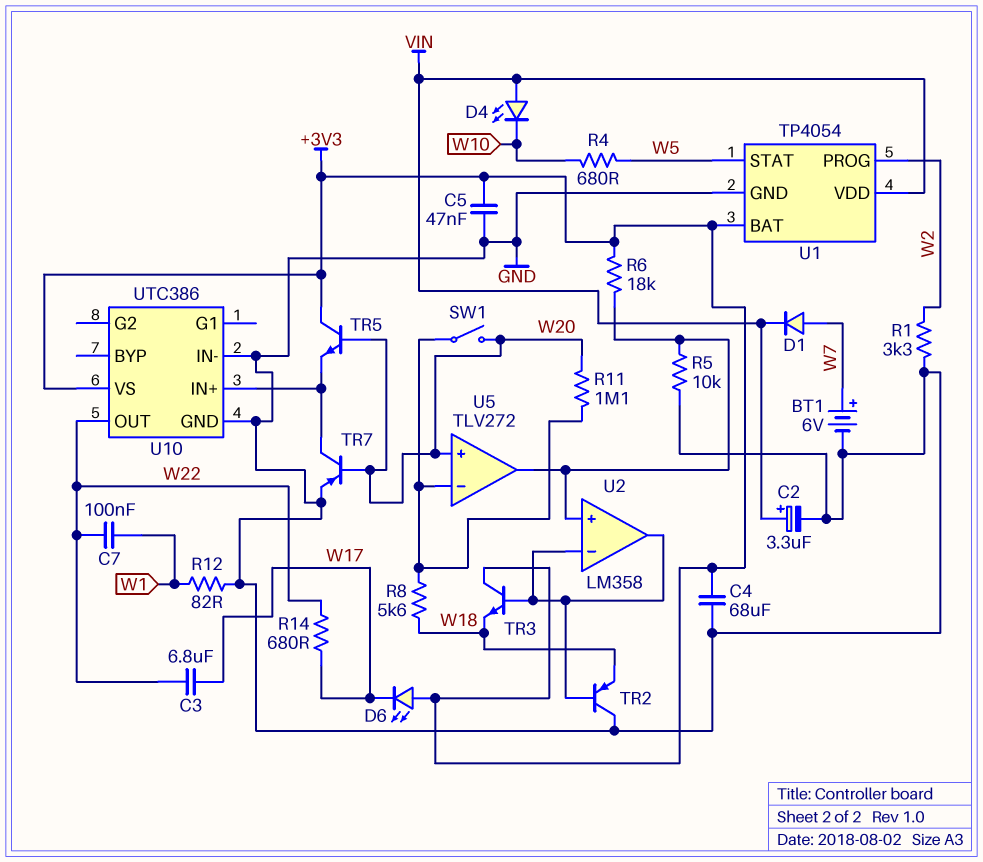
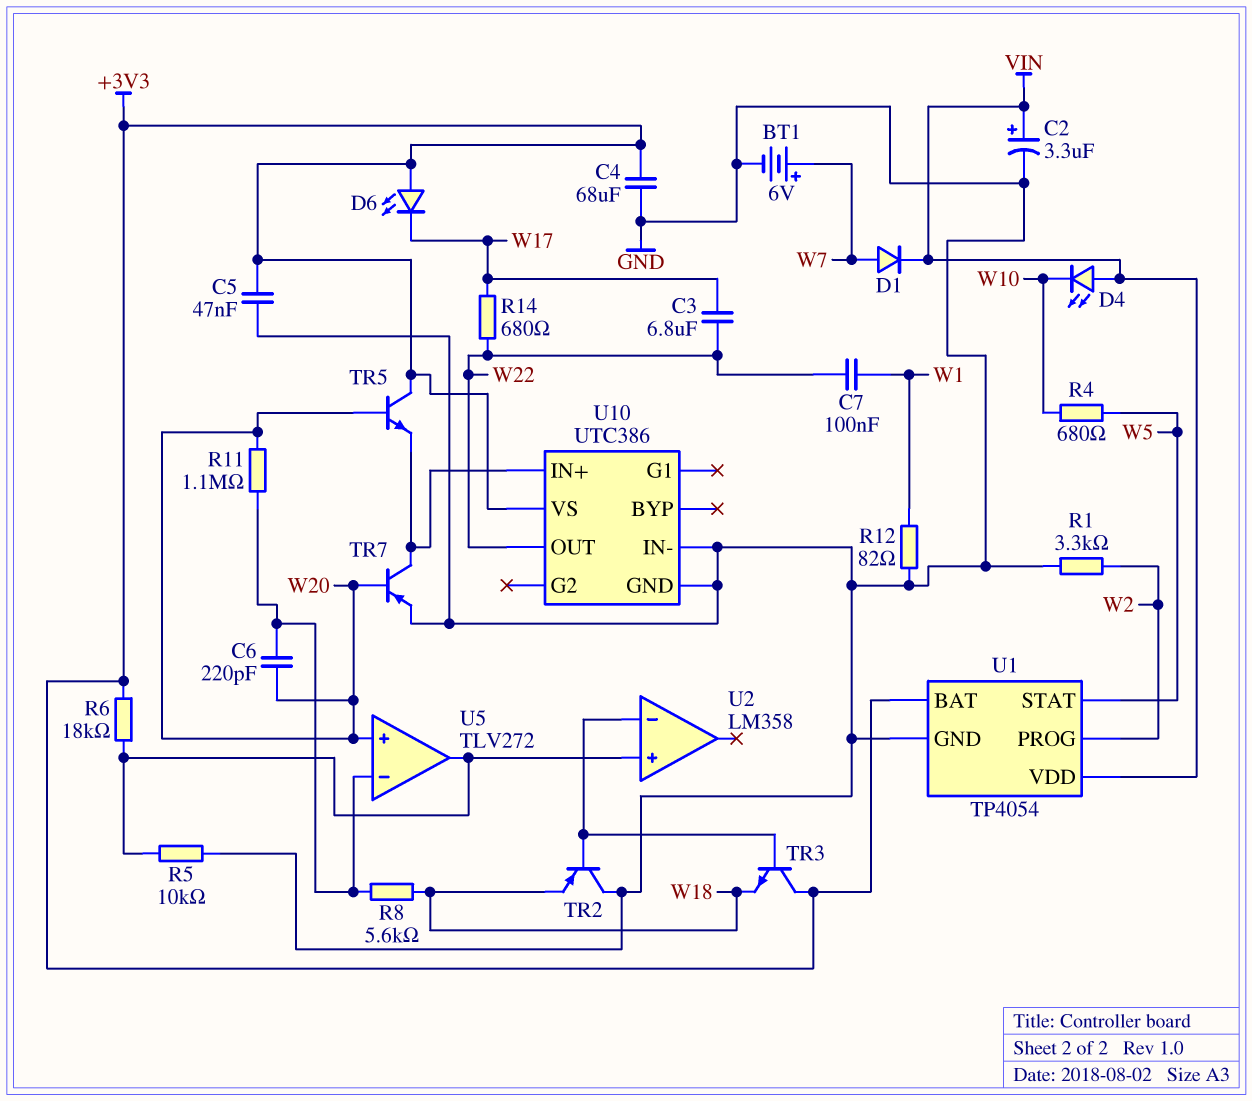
C6: none -> 220pF (U5/in-, W20)
SW1: switch (U5/in-, W20) -> none
U2 pin out: U2/in- -> none

